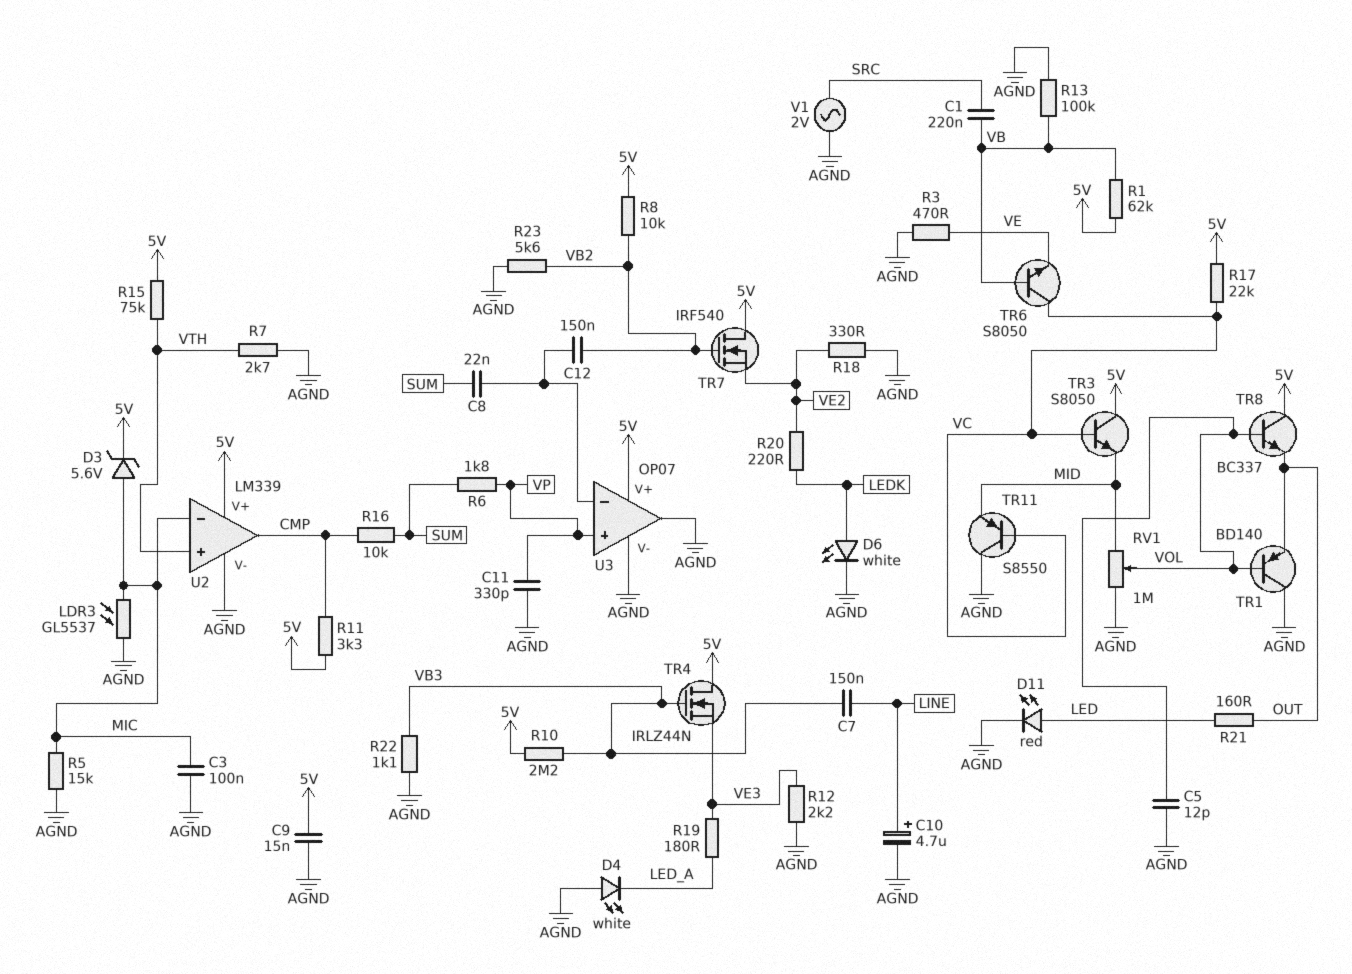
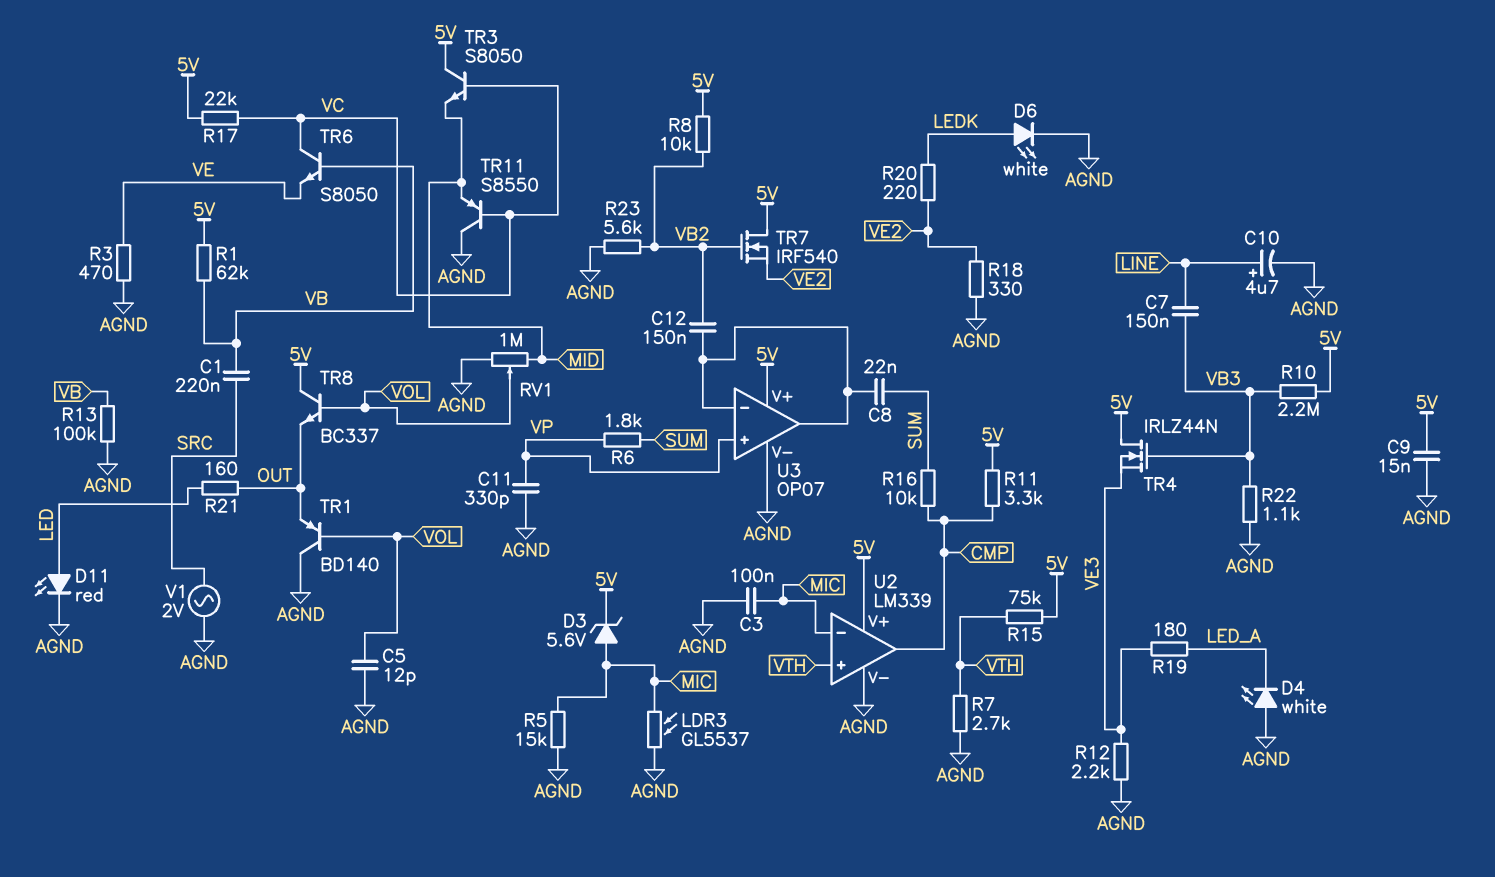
U3 pin out: AGND -> U3/in-

